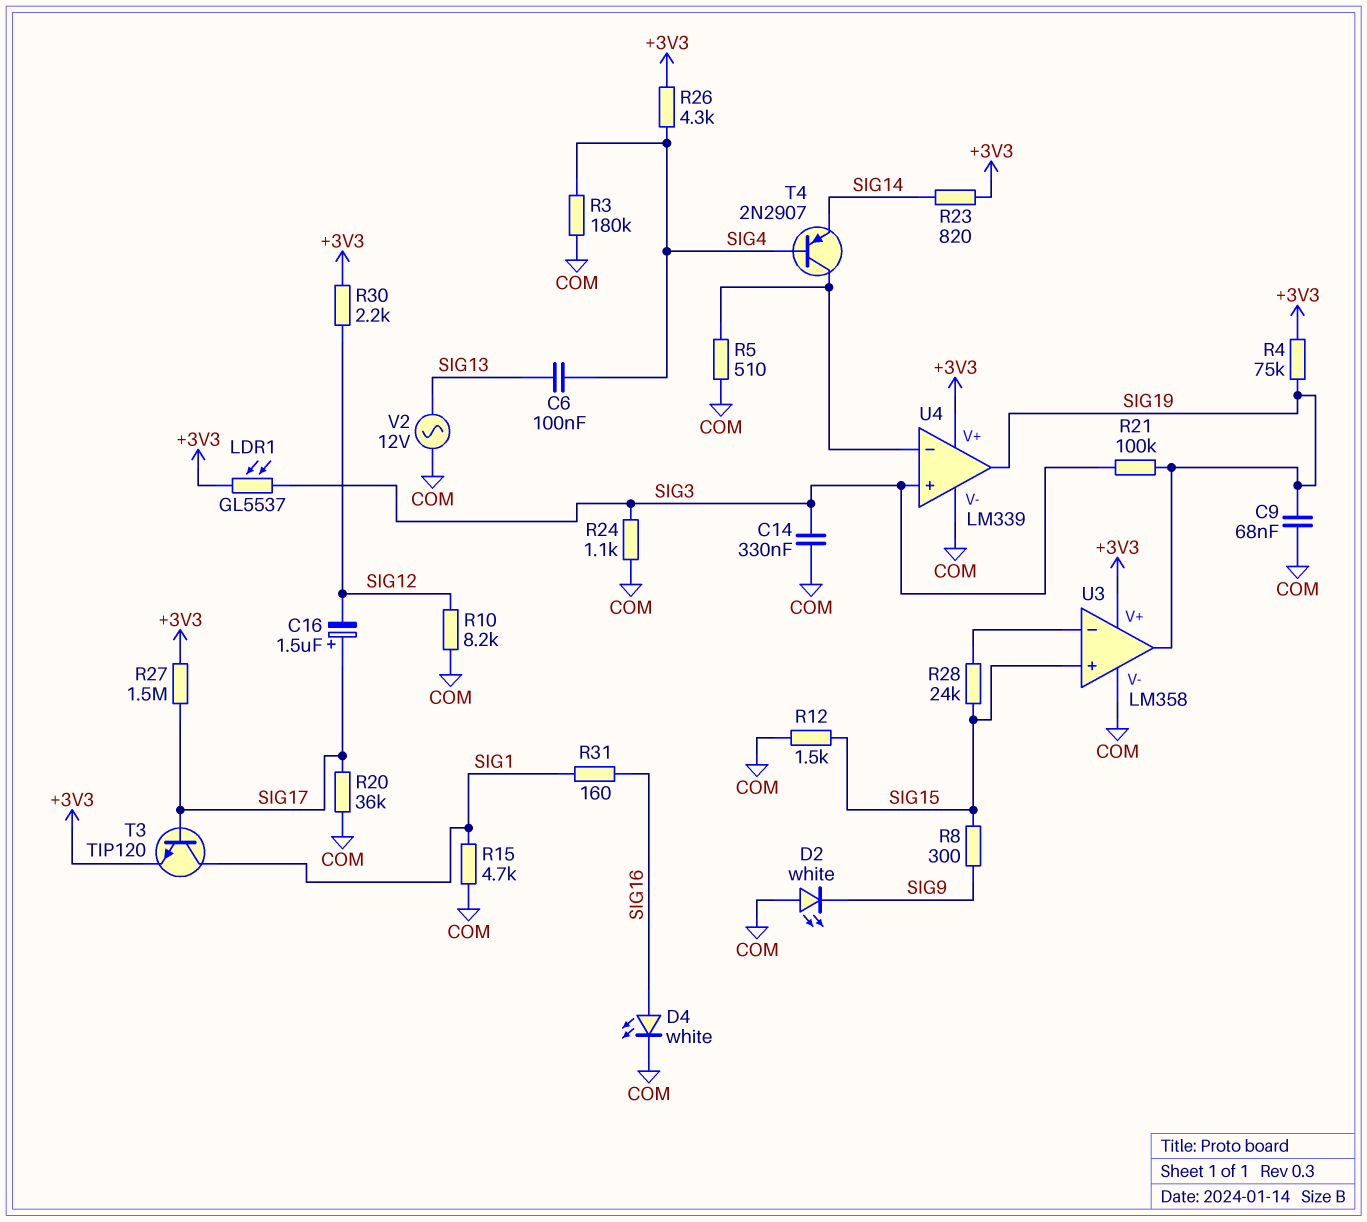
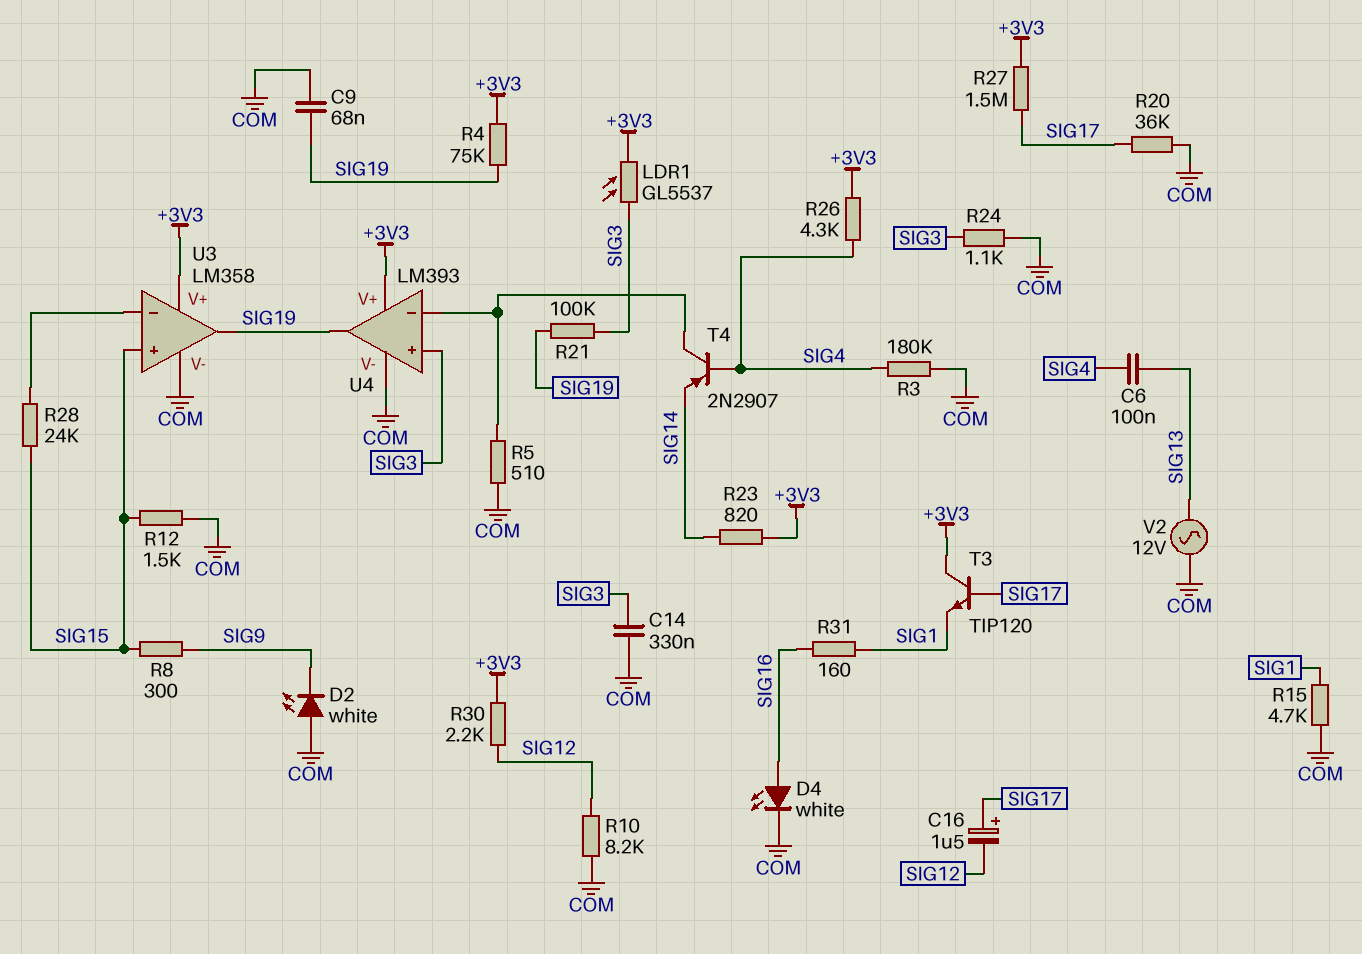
T3: NPN TIP120 (B SIG17, C SIG1, E +3V3) -> NPN TIP120 (B SIG17, C +3V3, E SIG1)
U4: LM339 -> LM393

